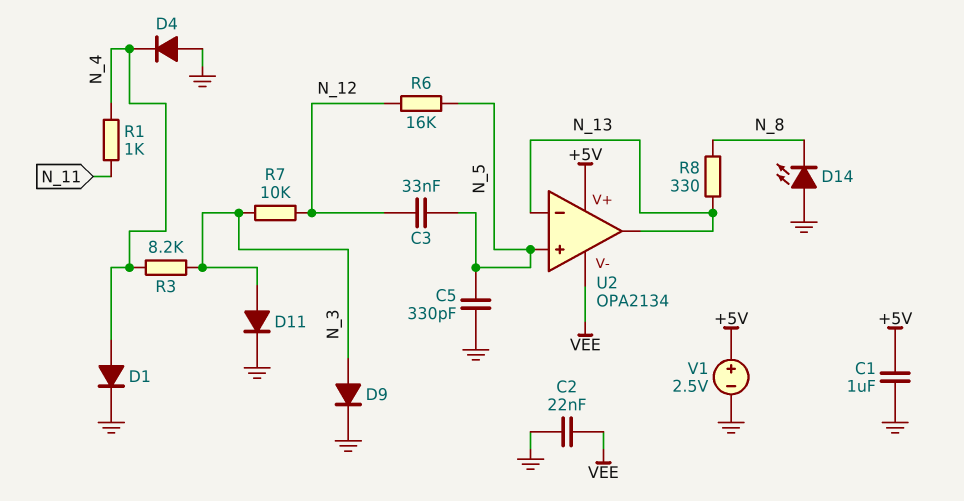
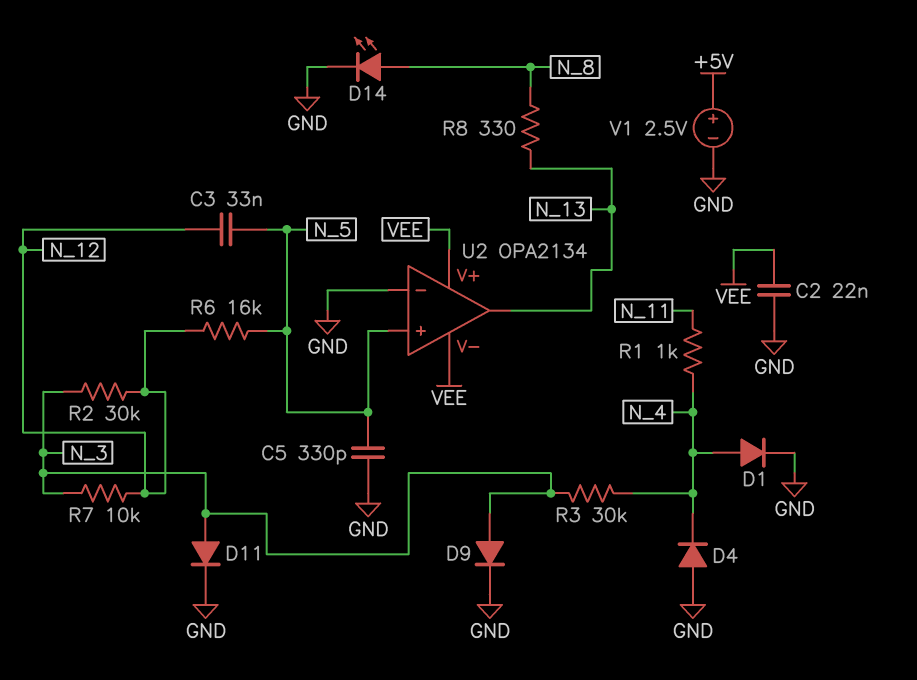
C1: 1uF (+5V, GND) -> none
D14: LED (A GND, K N_8) -> LED (A N_8, K GND)
R2: none -> 30k (N_3, N_12)
R3: 8.2k (N_3, N_4) -> 30k (N_3, N_4)
U2 pin V+: +5V -> VEE
U2 pin in-: N_13 -> GND

